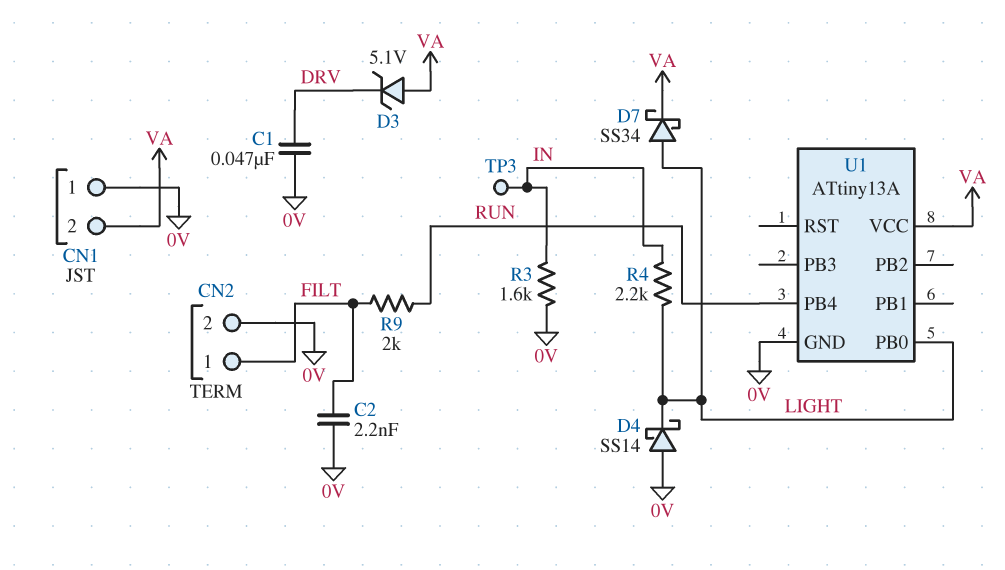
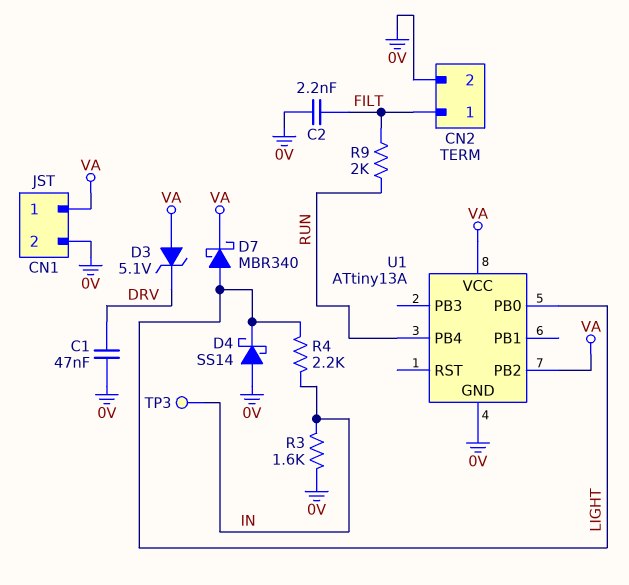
CN1 pin 1: 0V -> VA
CN1 pin 2: VA -> 0V
D7: schottky SS34 (A LIGHT, K VA) -> schottky MBR340 (A LIGHT, K VA)
U1 pin PB2: none -> VA

